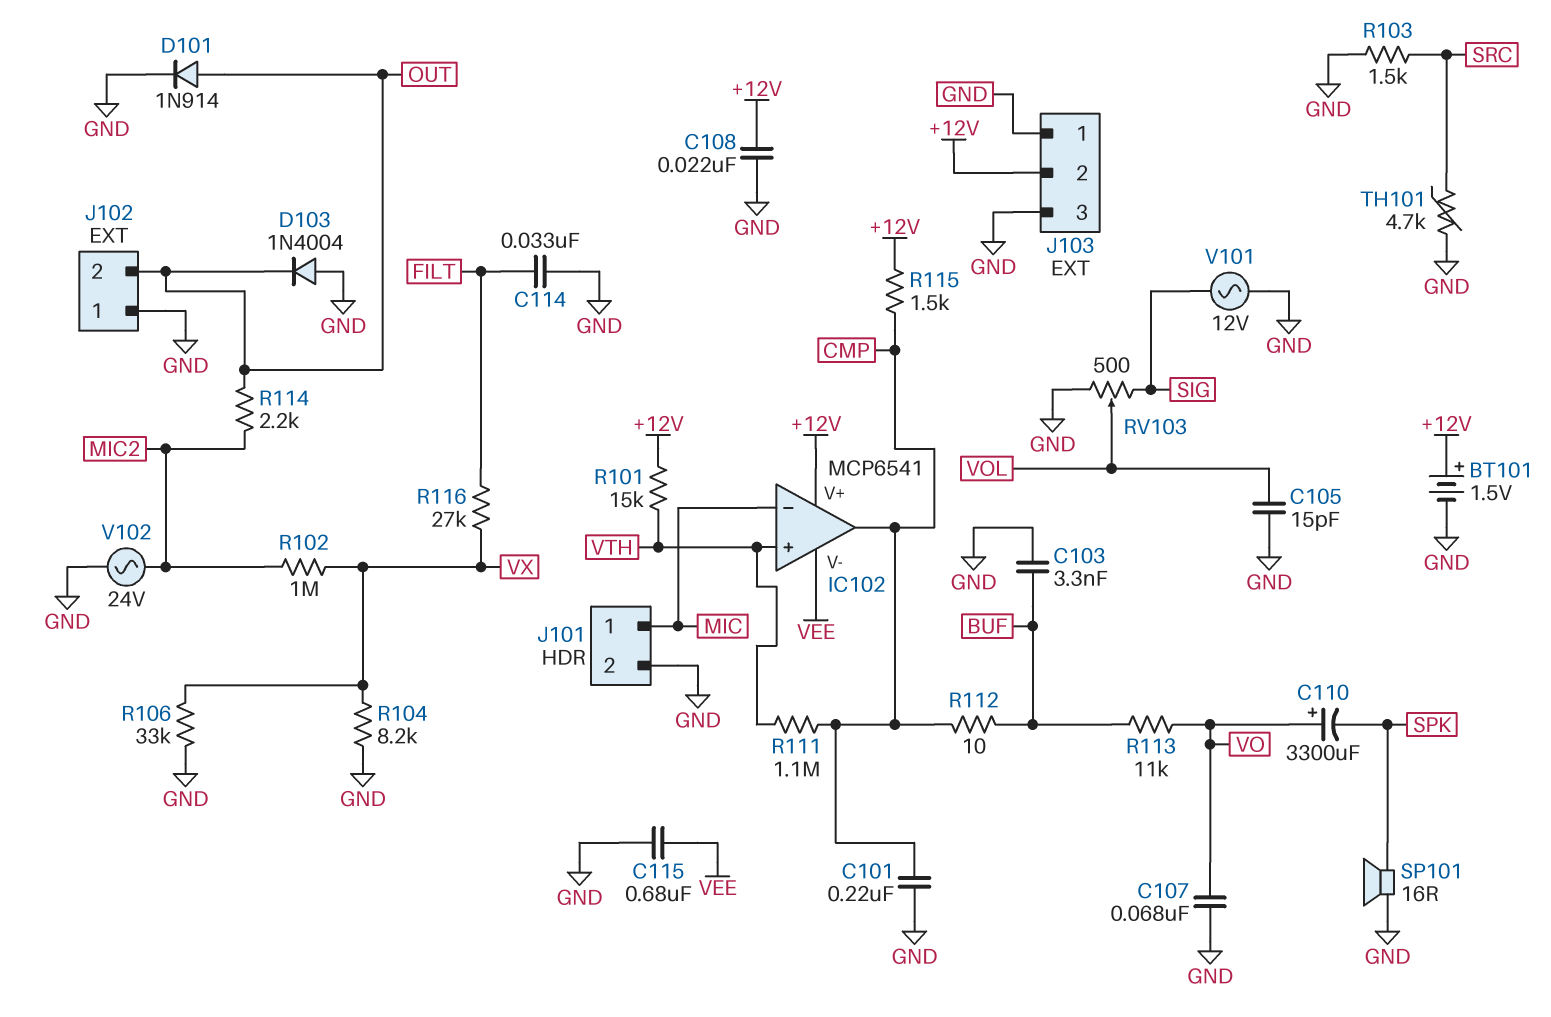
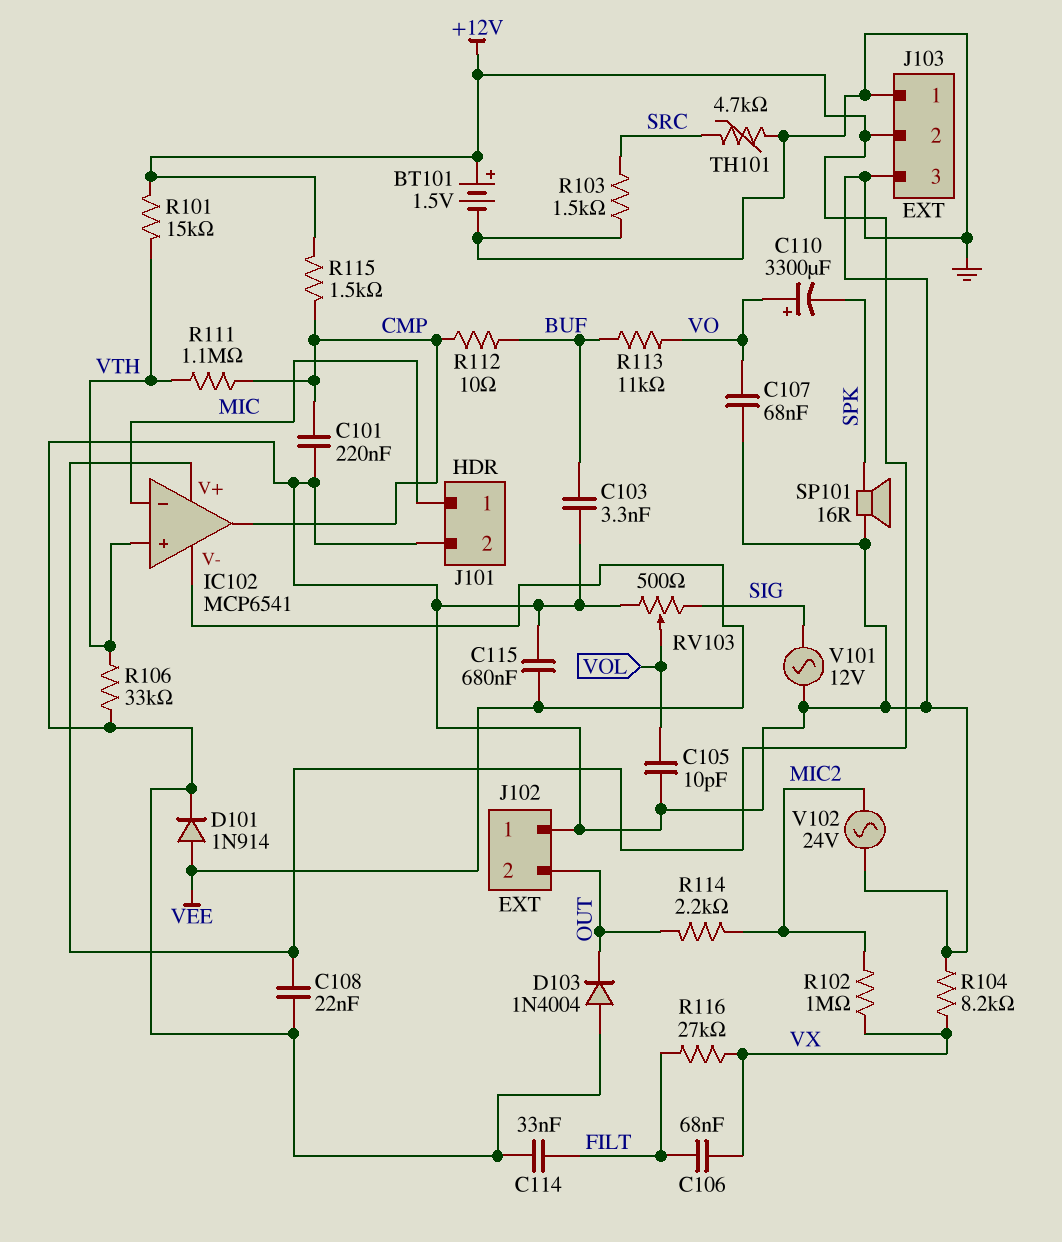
C105: 15pF (GND, VOL) -> 10pF (GND, VOL)
C106: none -> 68nF (FILT, VX)
D101: diode 1N914 (A OUT, K GND) -> diode 1N914 (A VEE, K GND)
R106: 33k (GND, VX) -> 33k (GND, VTH)

